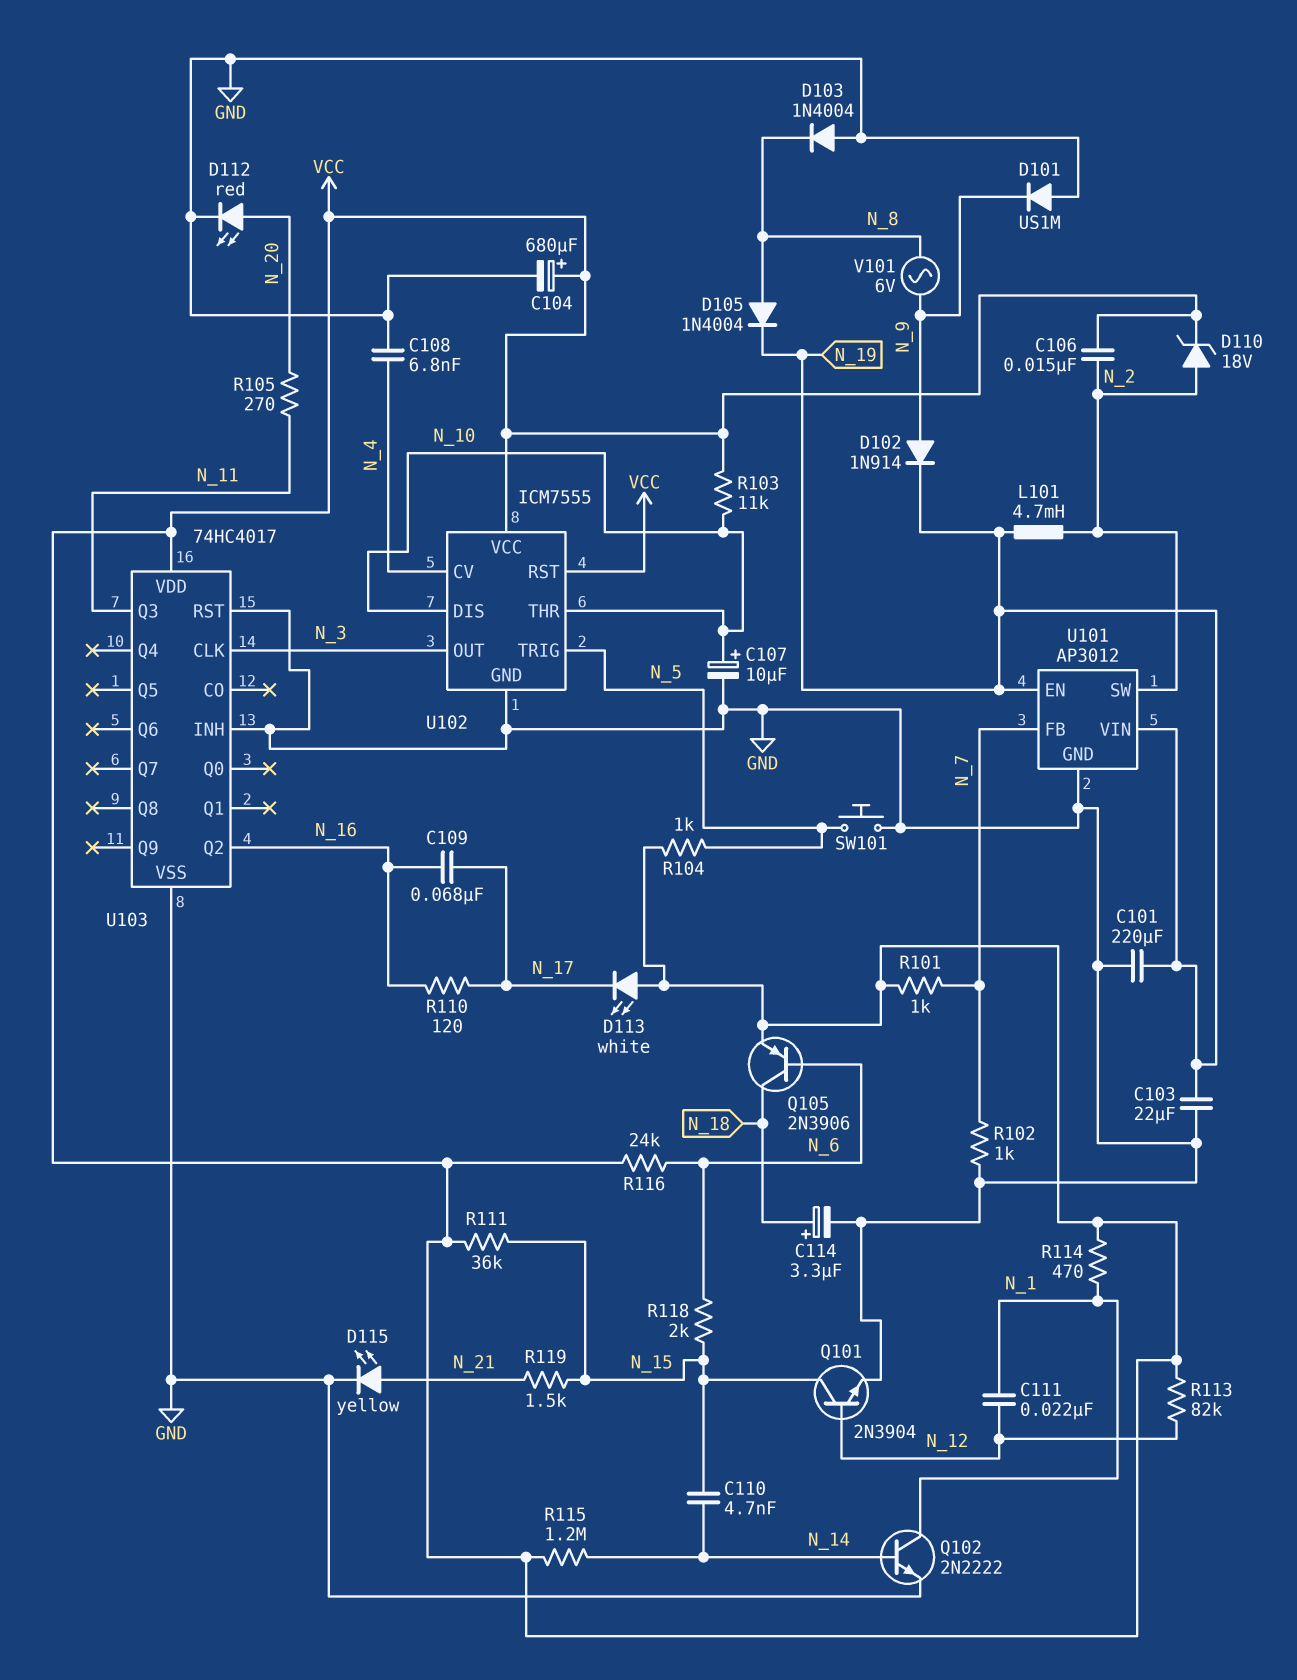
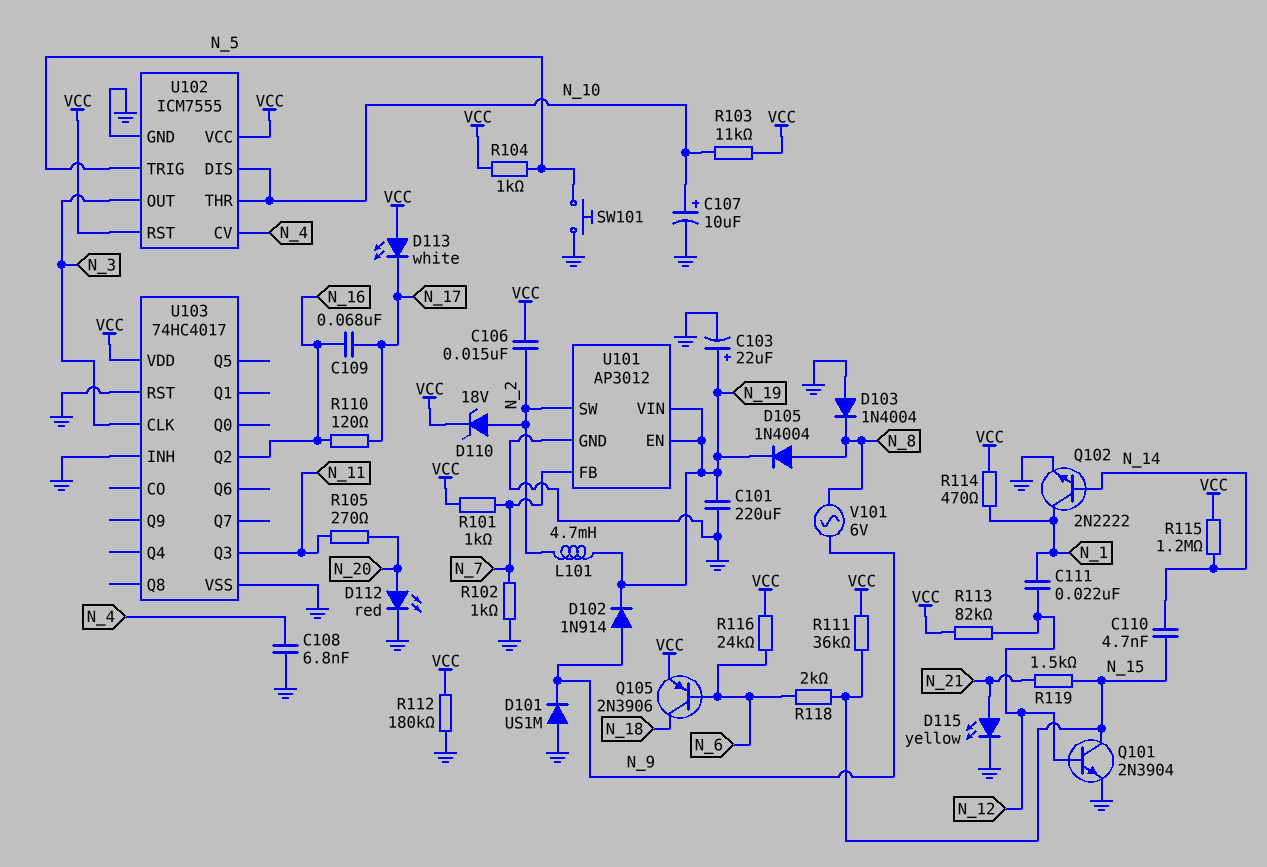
C103: 22uF (GND, N_19) -> 22uF (plus N_19, minus GND)
C104: 680uF (plus VCC, minus GND) -> none
C114: 3.3uF (plus N_18, minus GND) -> none
R112: none -> 180k (GND, VCC)

